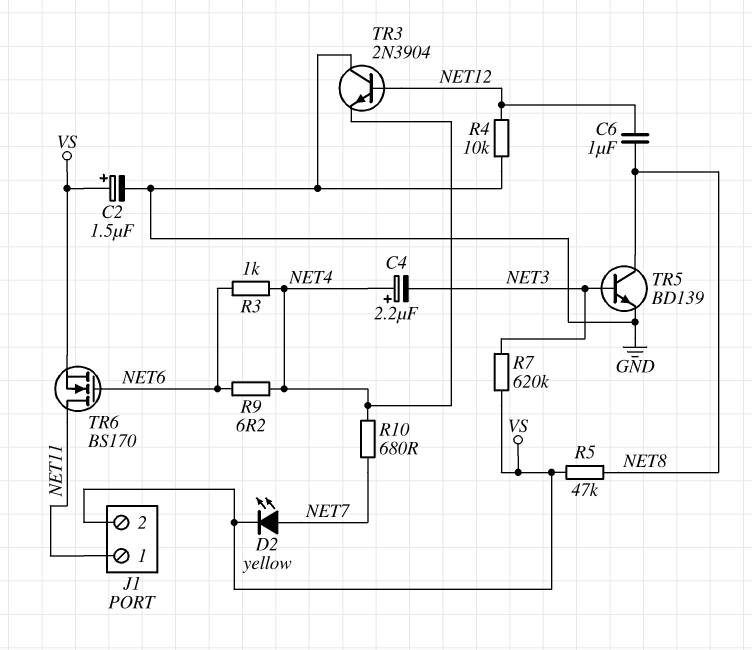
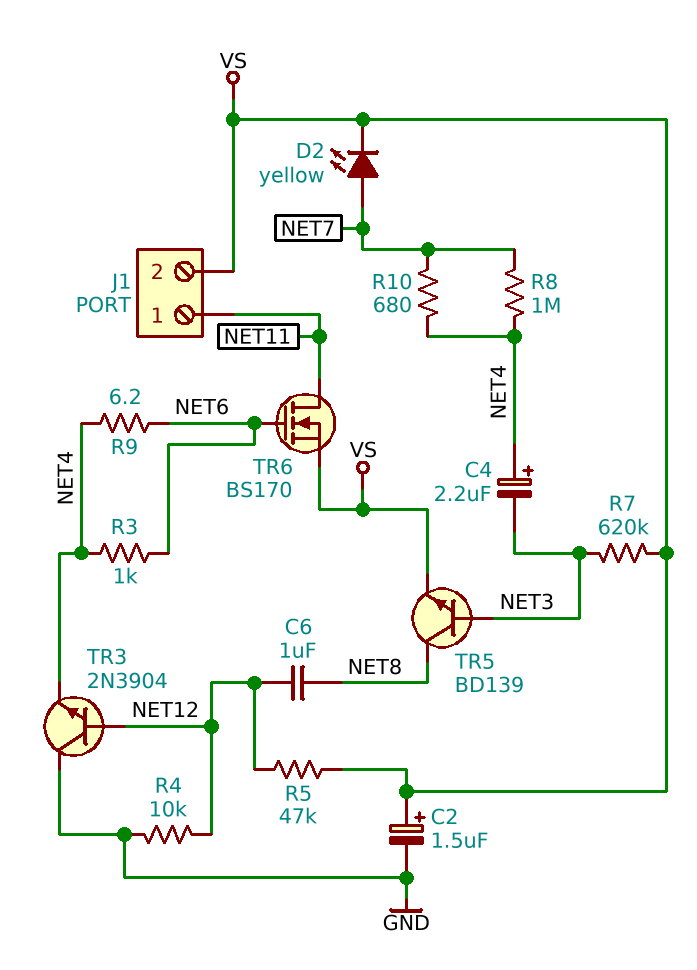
R5: 47k (NET8, VS) -> 47k (NET12, VS)
R8: none -> 1M (NET4, NET7)
TR5: NPN BD139 (B NET3, C NET8, E GND) -> NPN BD139 (B NET3, C NET8, E VS)

